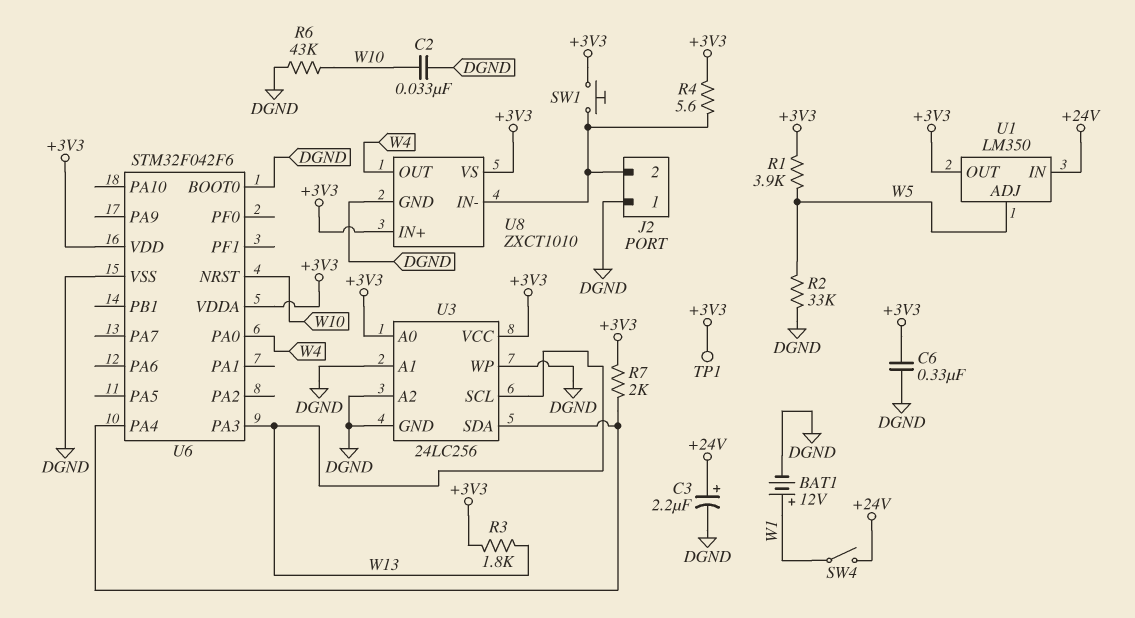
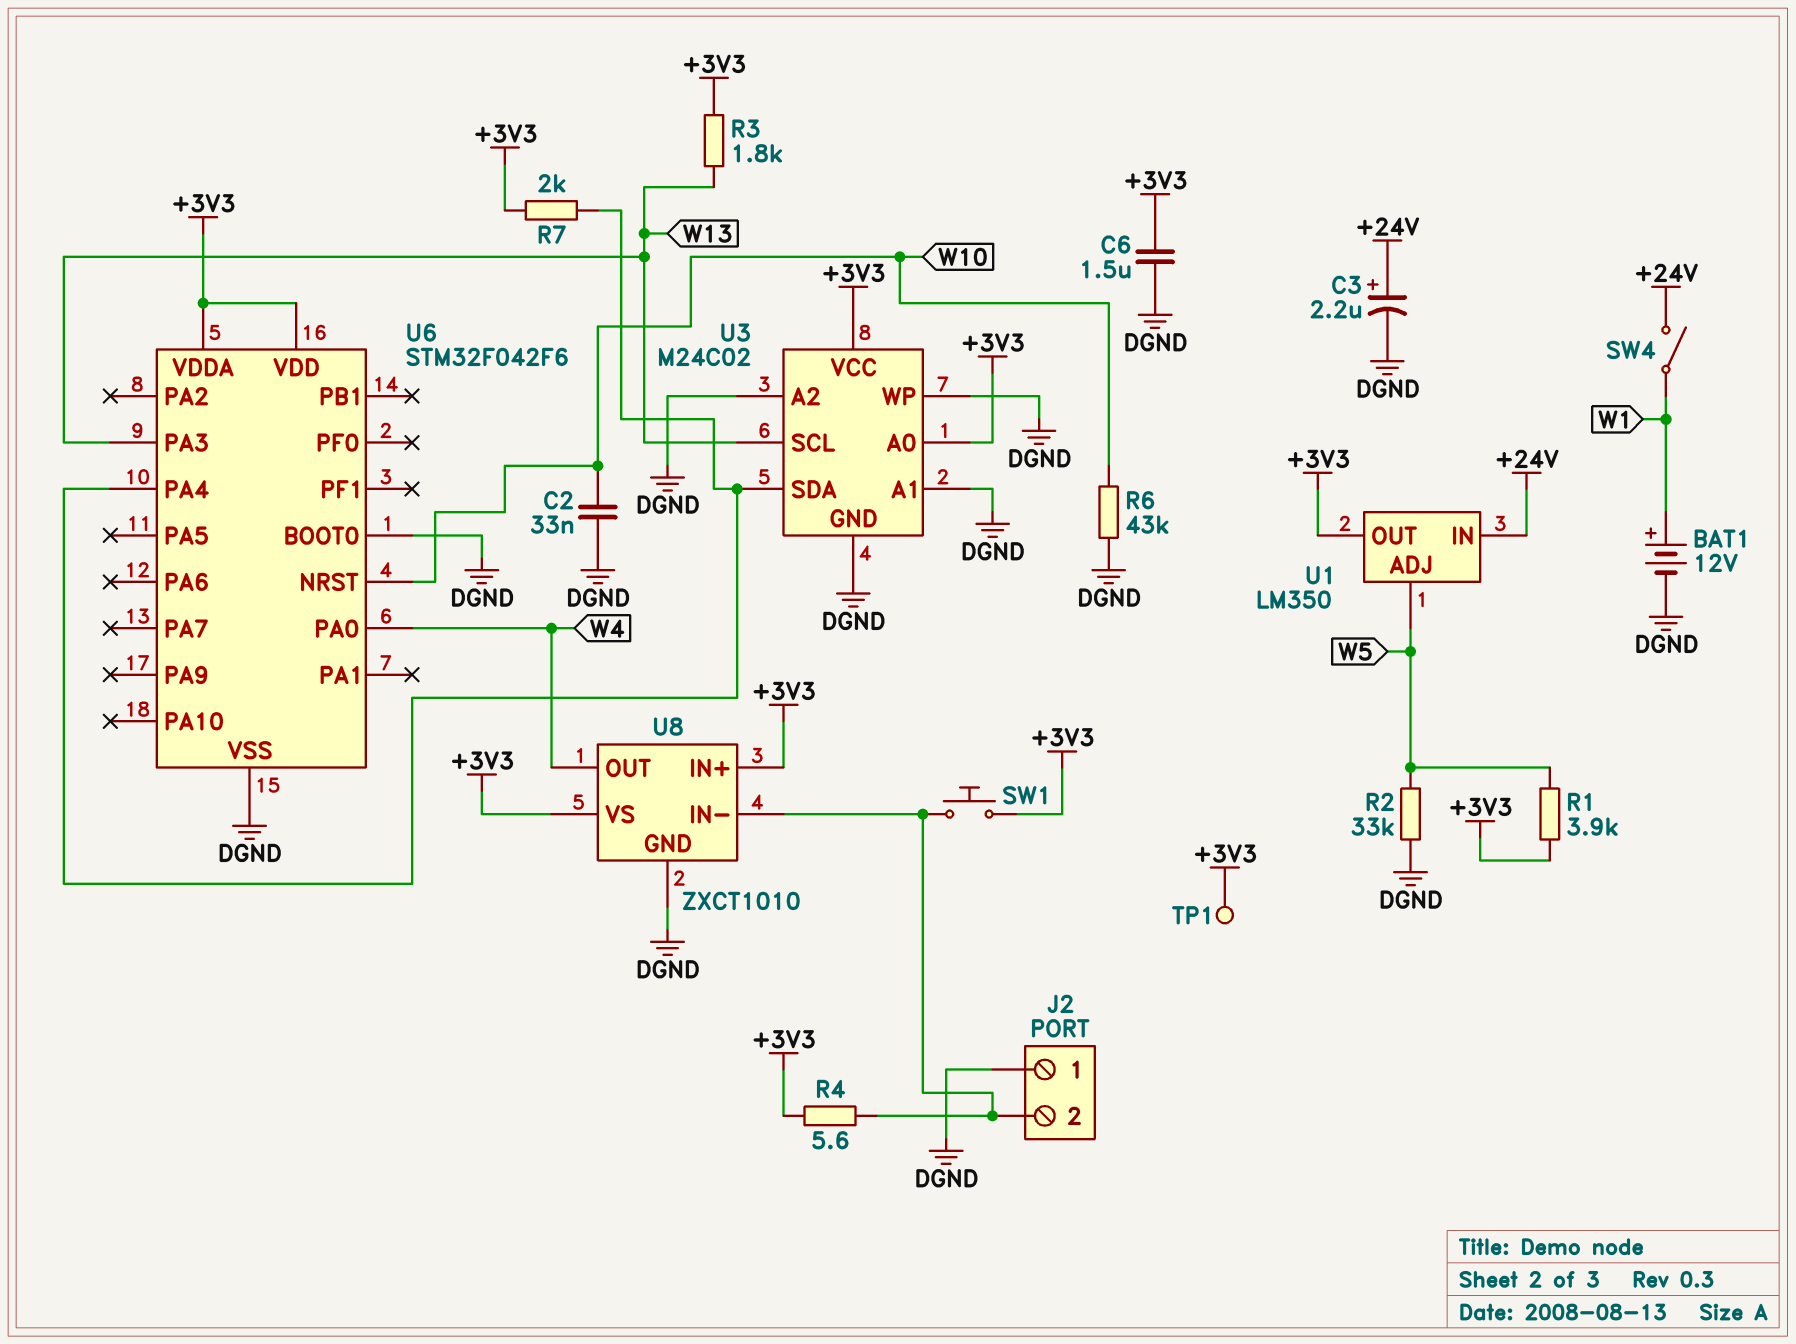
C6: 330nF (+3V3, DGND) -> 1.5uF (+3V3, DGND)
U3: 24LC256 -> M24C02

